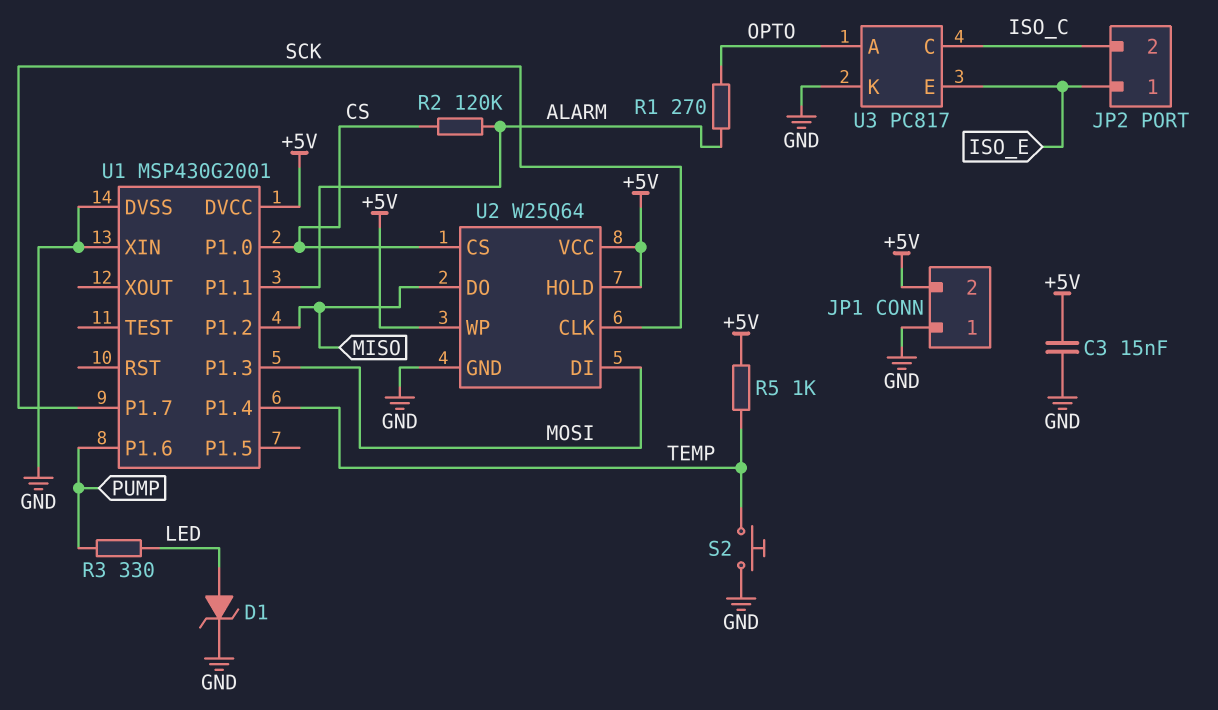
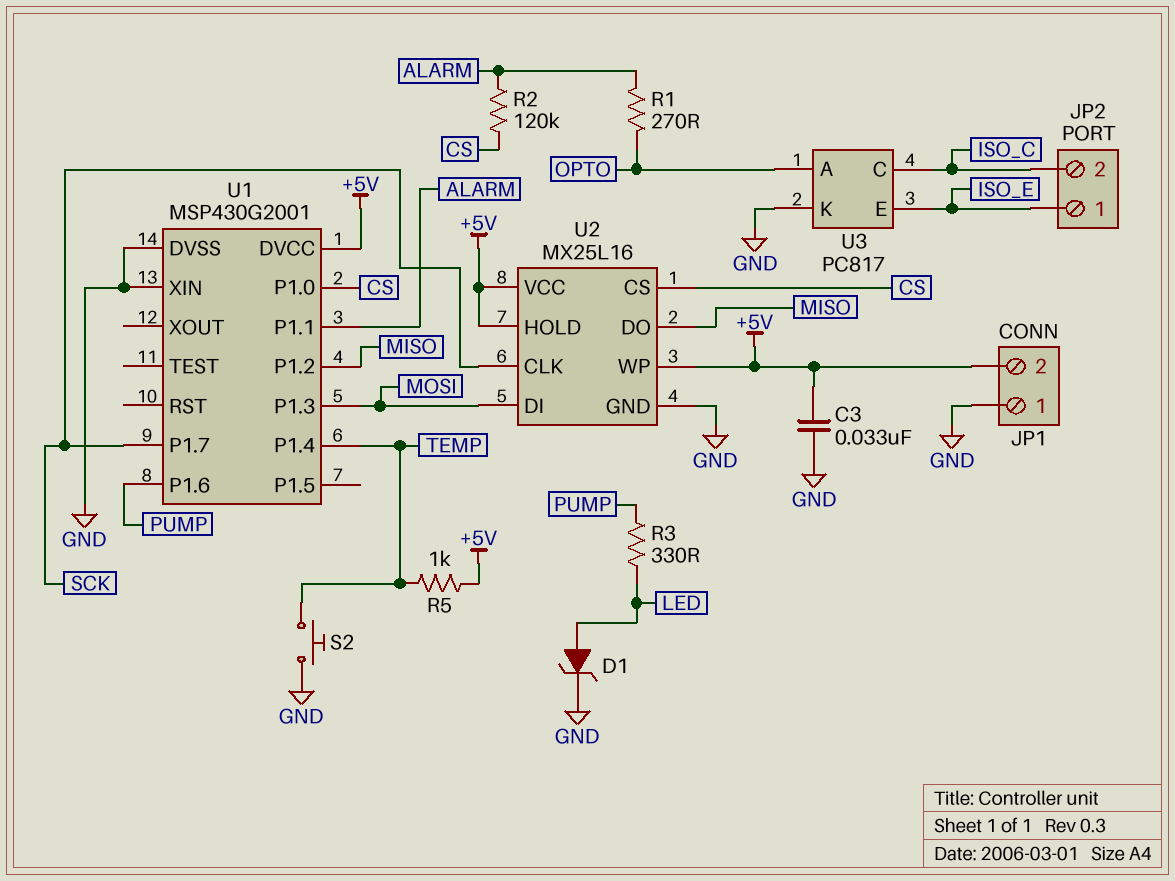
C3: 15nF (+5V, GND) -> 33nF (+5V, GND)
U2: W25Q64 -> MX25L16

